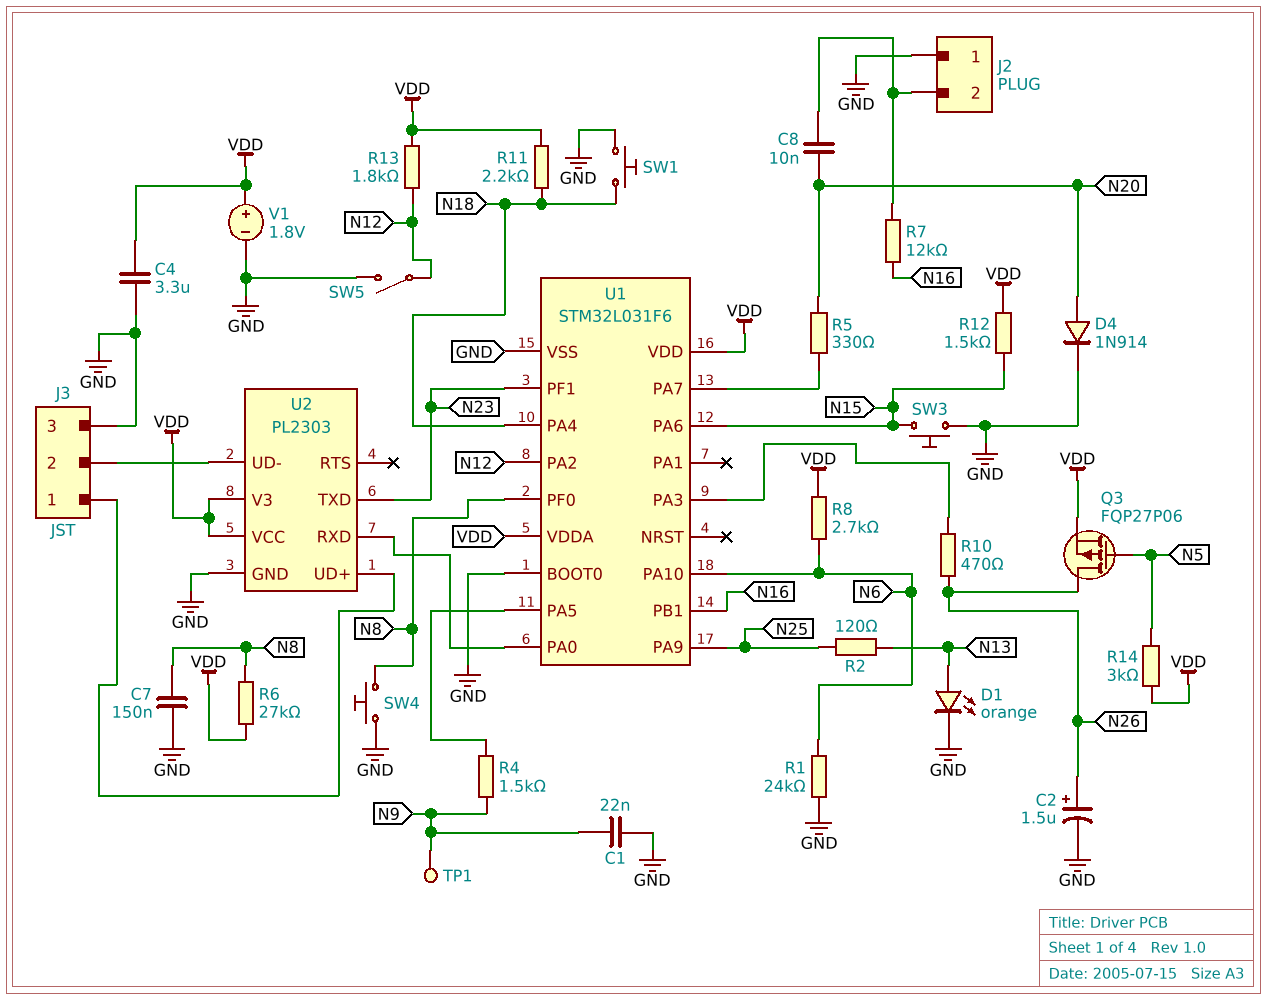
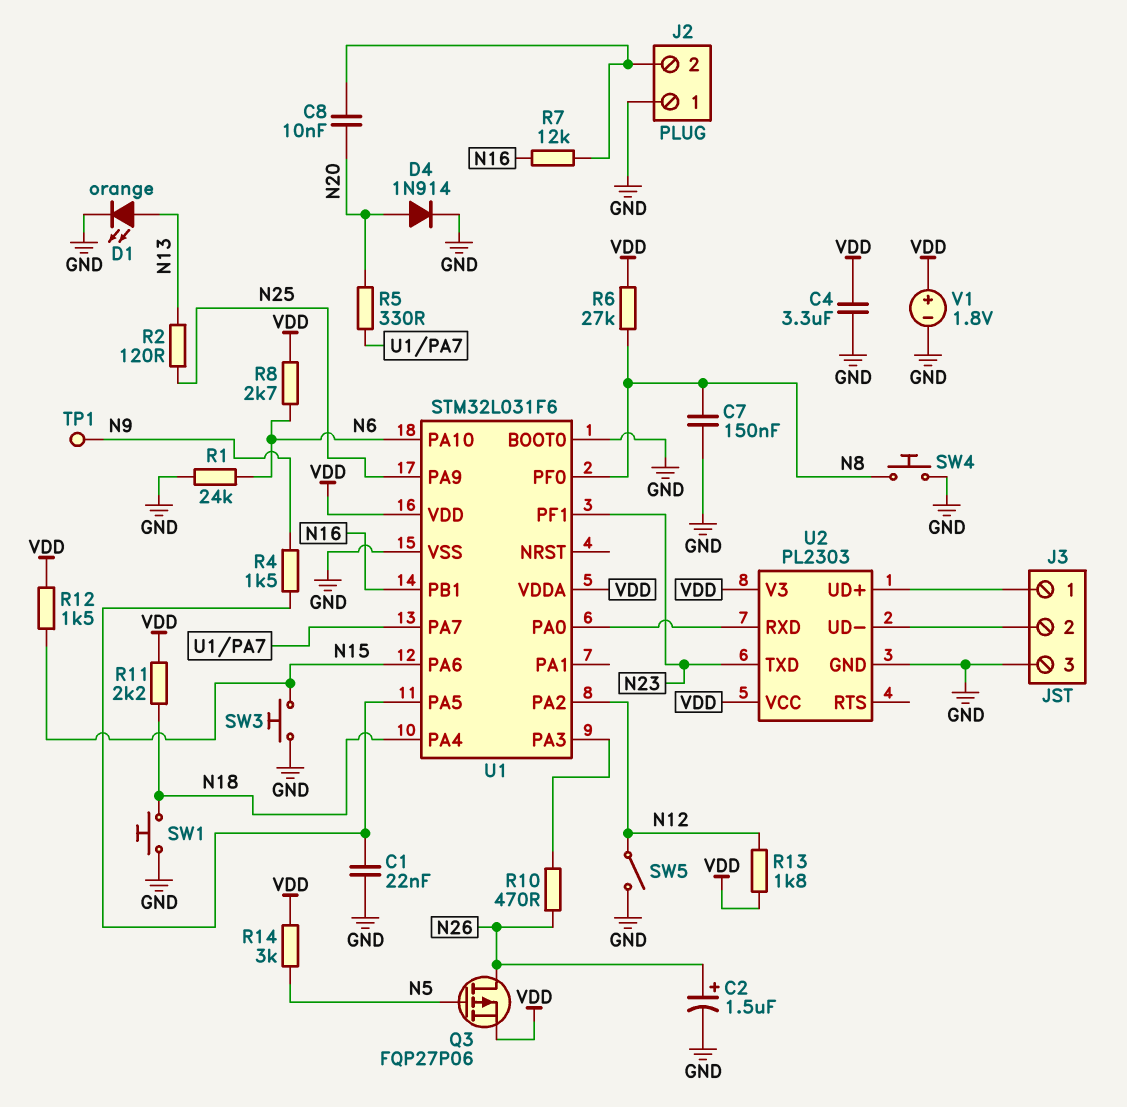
C1: 22nF (GND, N9) -> 22nF (GND, U1/PA5)

